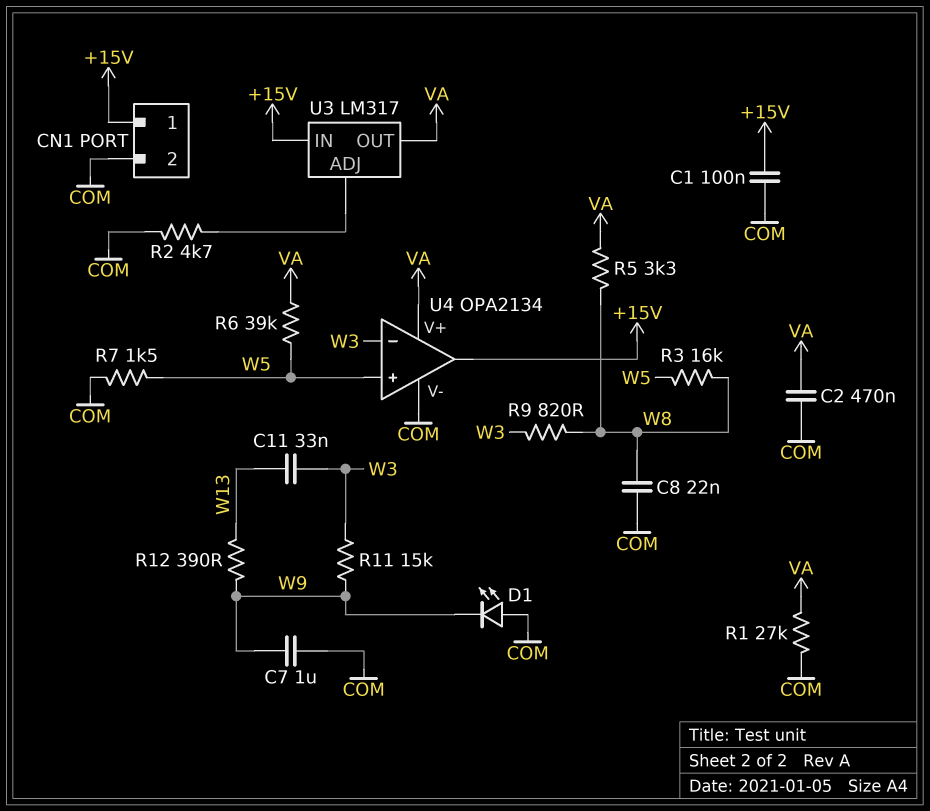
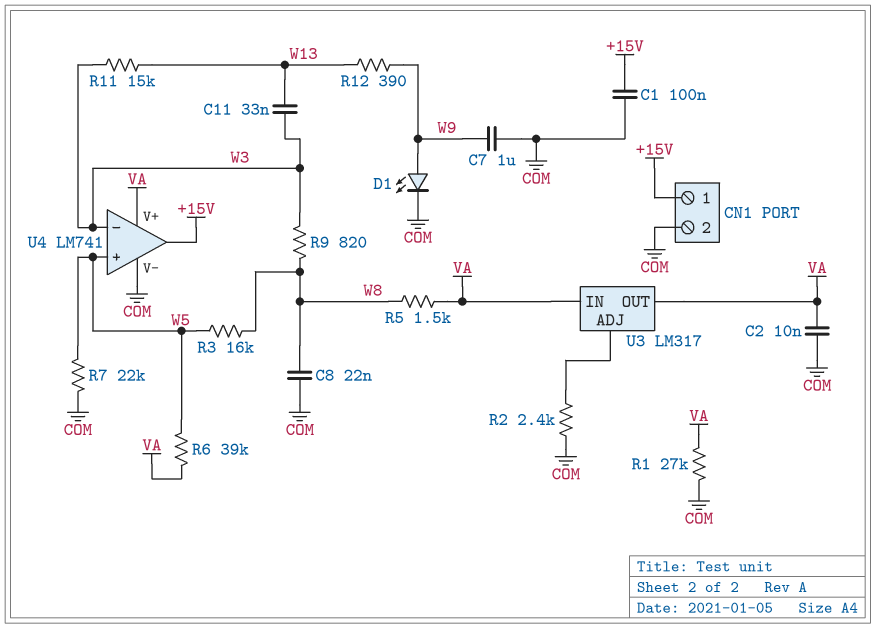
C2: 470nF (COM, VA) -> 10nF (COM, VA)
D1: LED (A COM, K W9) -> LED (A W9, K COM)
R2: 4.7k (COM, U3/ADJ) -> 2.4k (COM, U3/ADJ)
R5: 3.3k (VA, W8) -> 1.5k (VA, W8)
R7: 1.5k (COM, W5) -> 22k (COM, W5)
R11: 15k (W3, W9) -> 15k (W3, W13)
U3 pin IN: +15V -> VA
U4: OPA2134 -> LM741

